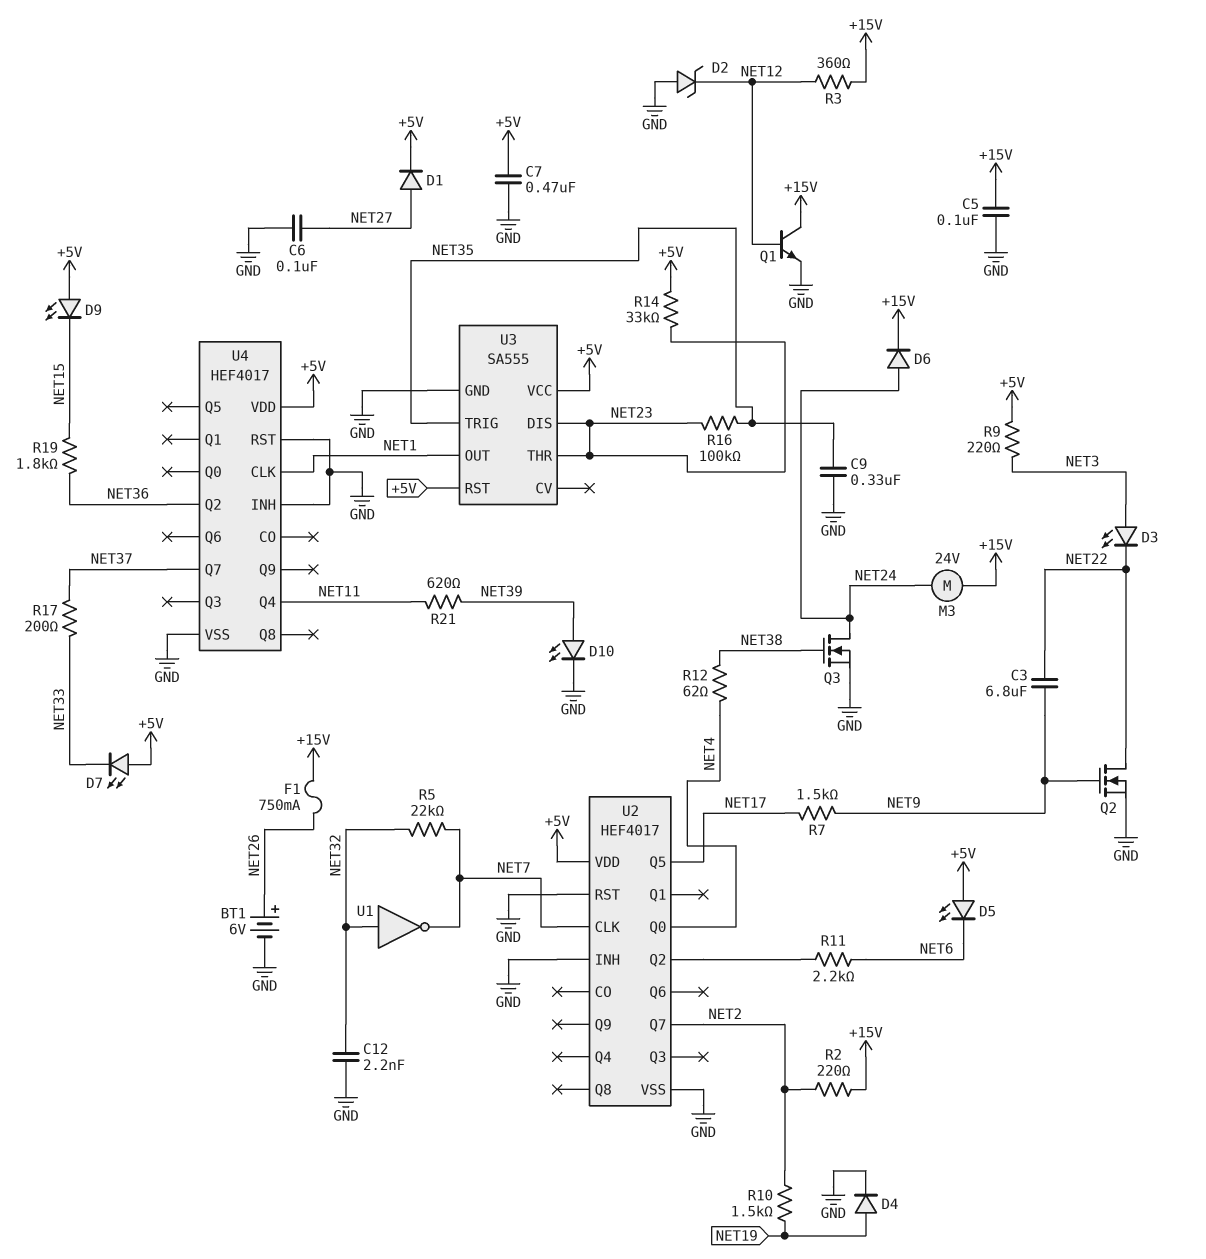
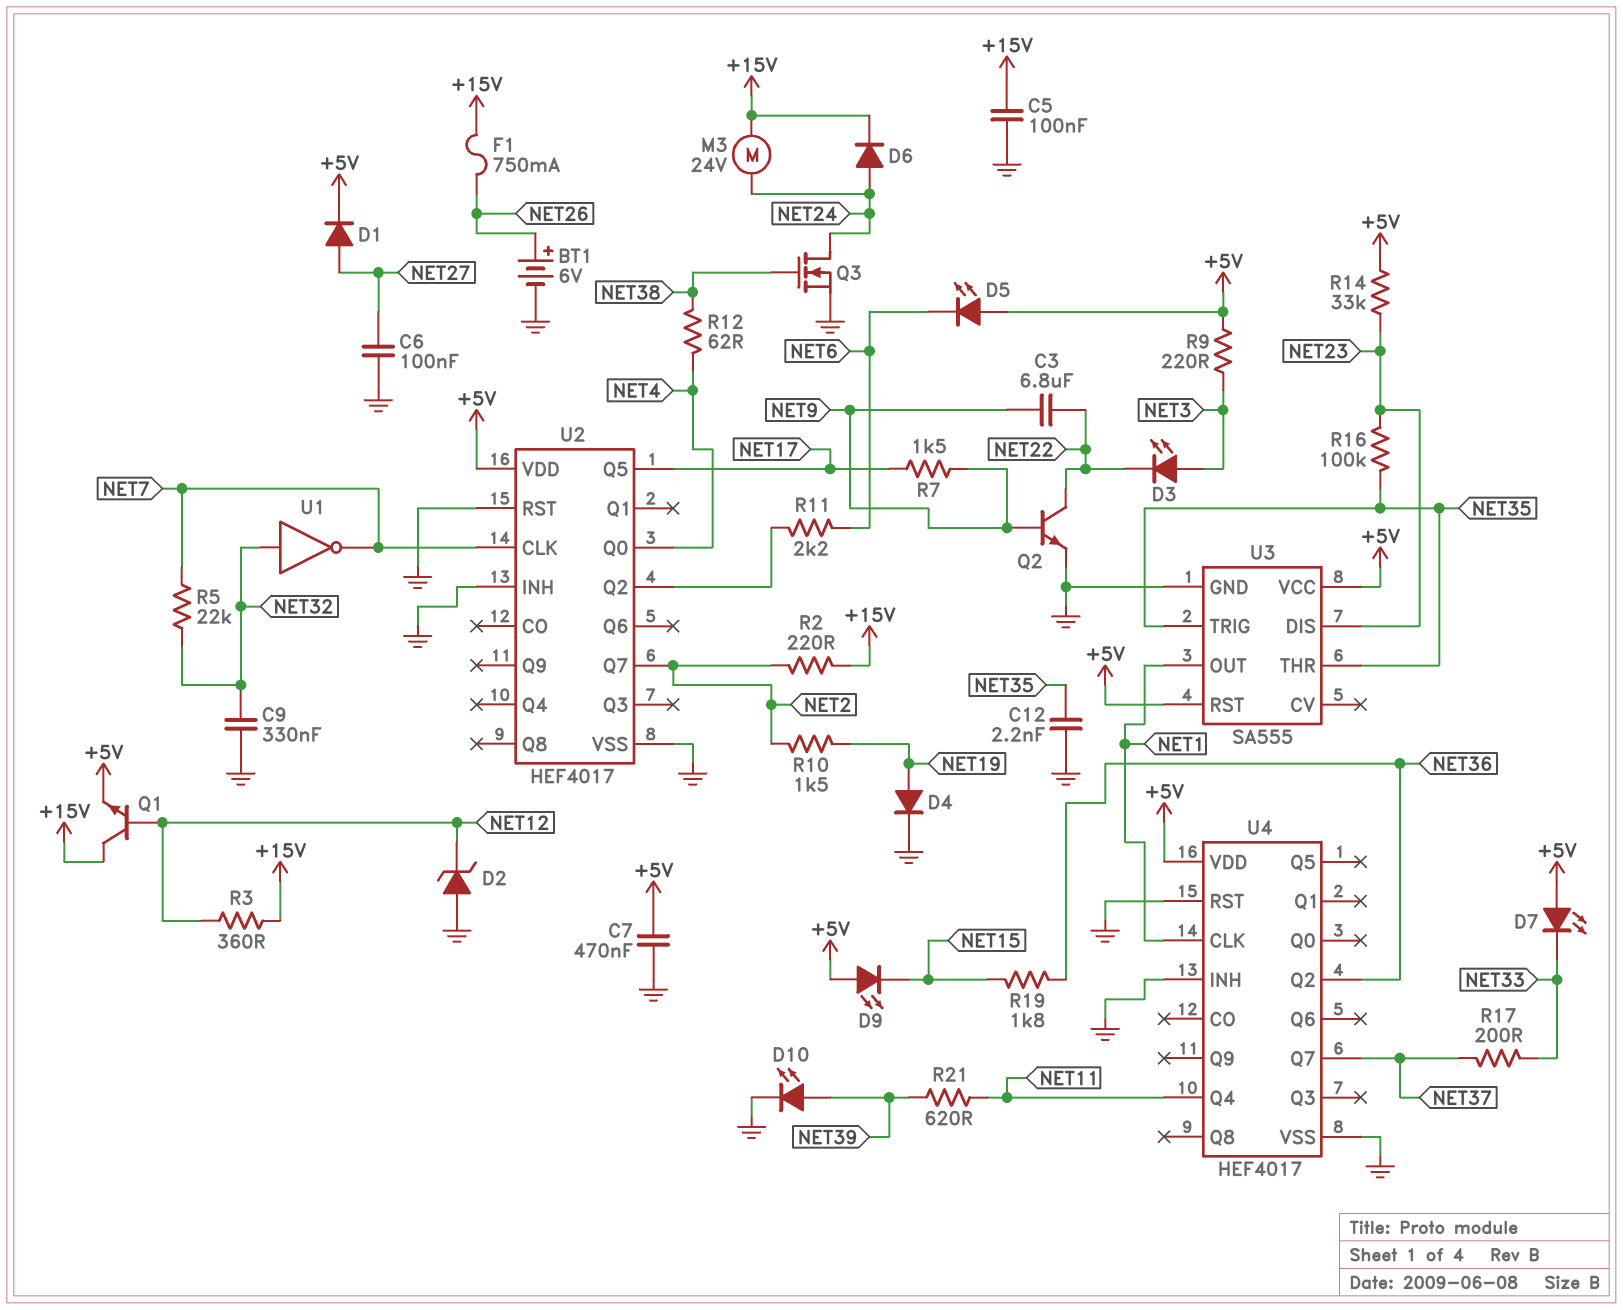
C9: 330nF (GND, NET35) -> 330nF (GND, NET32)
C12: 2.2nF (GND, NET32) -> 2.2nF (GND, NET35)
Q1: NPN (B NET12, C +15V, E GND) -> NPN (B NET12, C +15V, E +5V)
Q2: NMOS (G NET9, D NET22, S GND) -> NPN (B NET9, C NET22, E GND)
U3 pin THR: NET23 -> NET35

